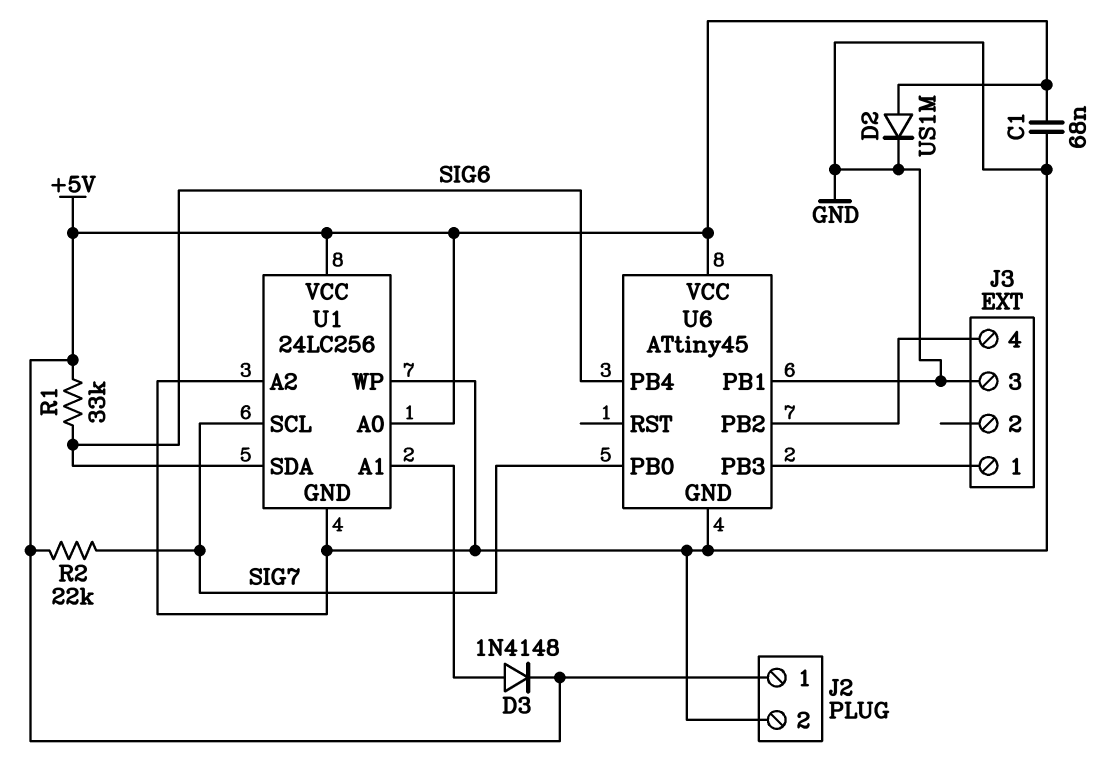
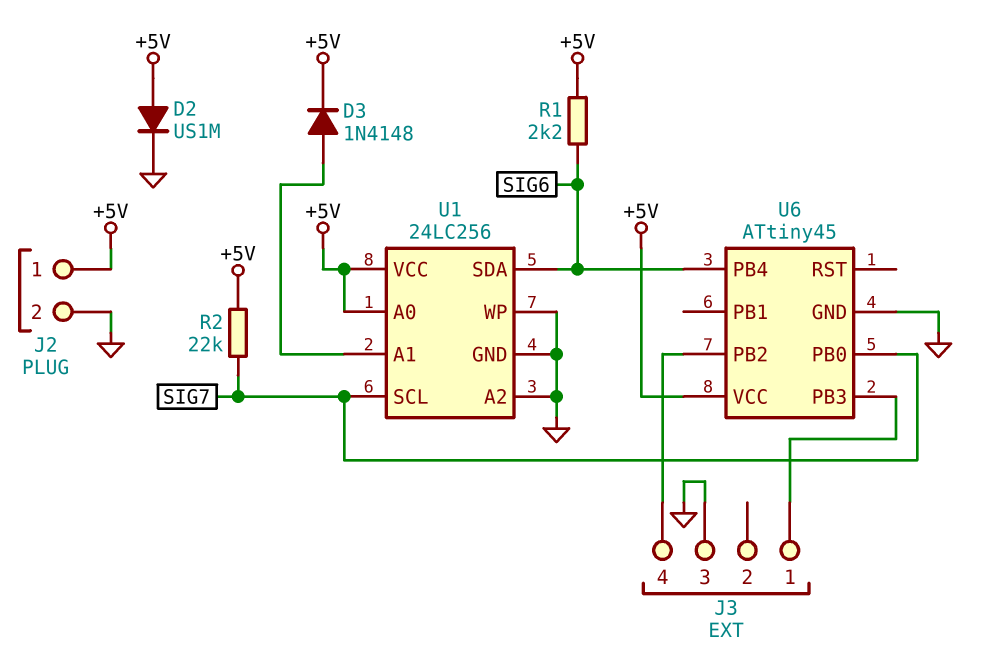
C1: 68nF (+5V, GND) -> none
R1: 33k (+5V, SIG6) -> 2.2k (+5V, SIG6)
U6 pin PB1: GND -> none

